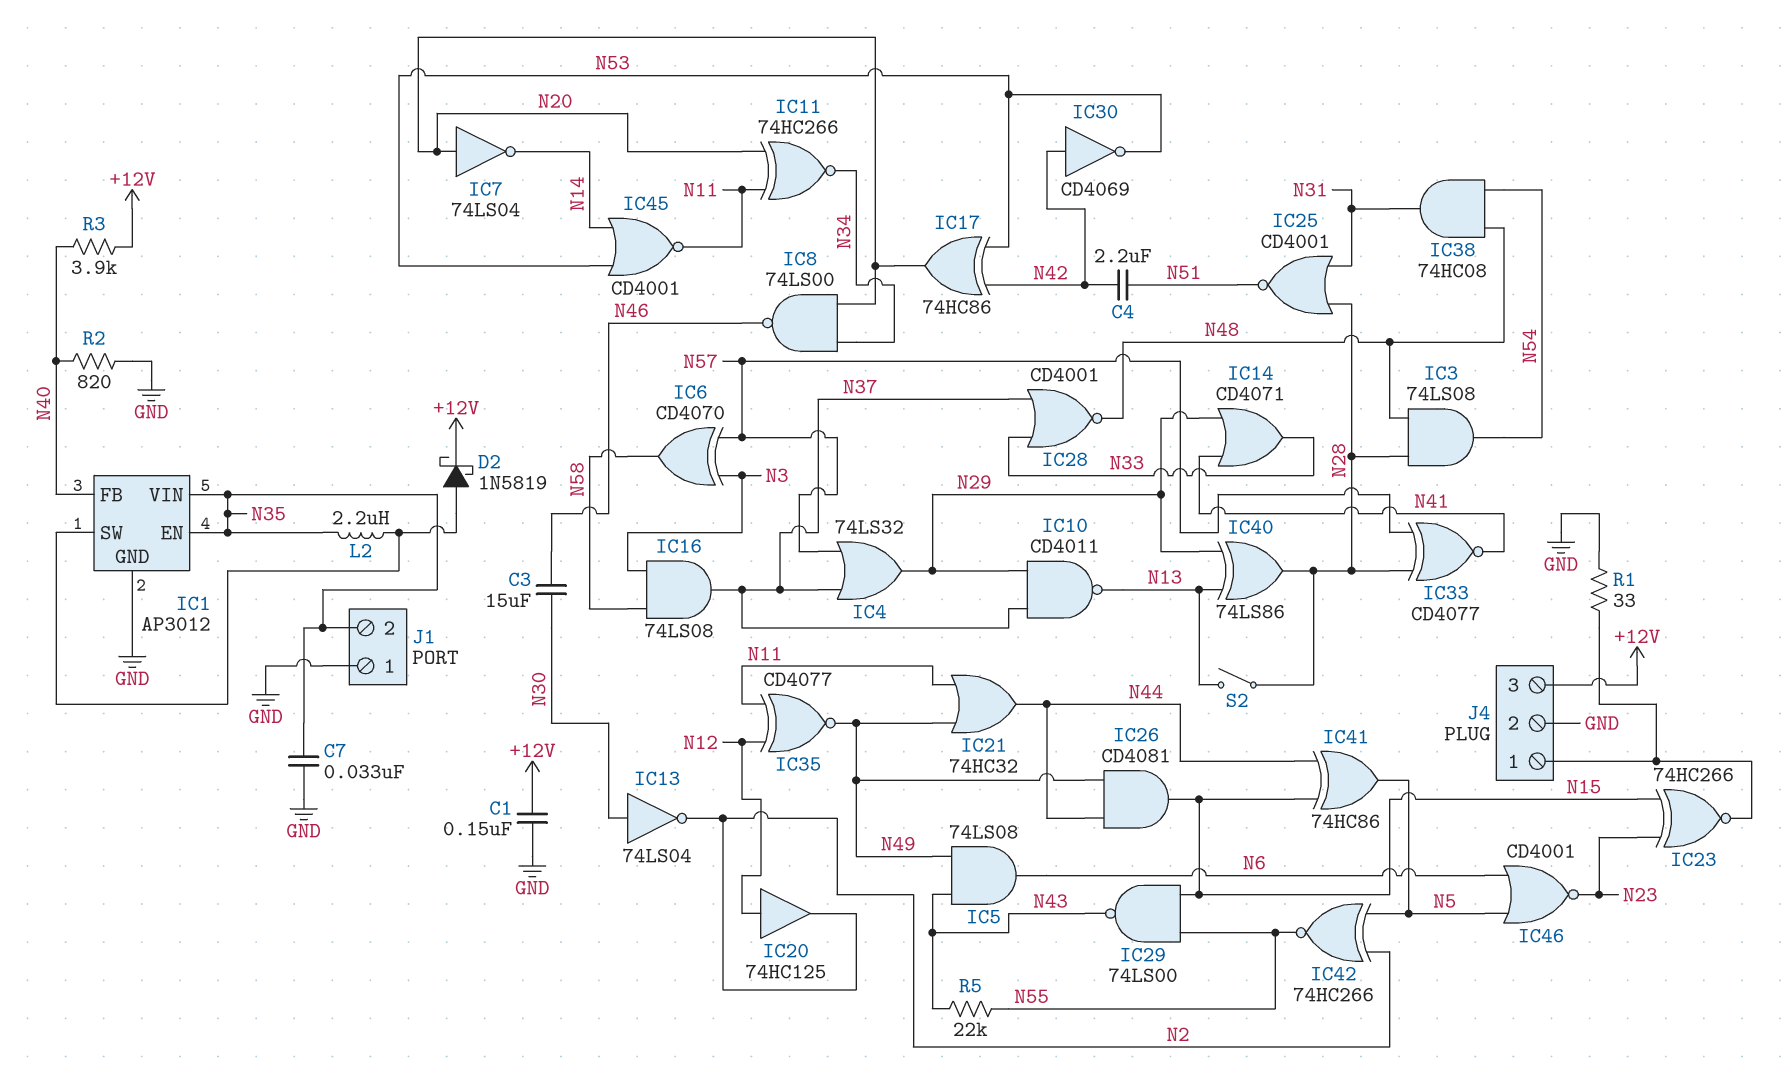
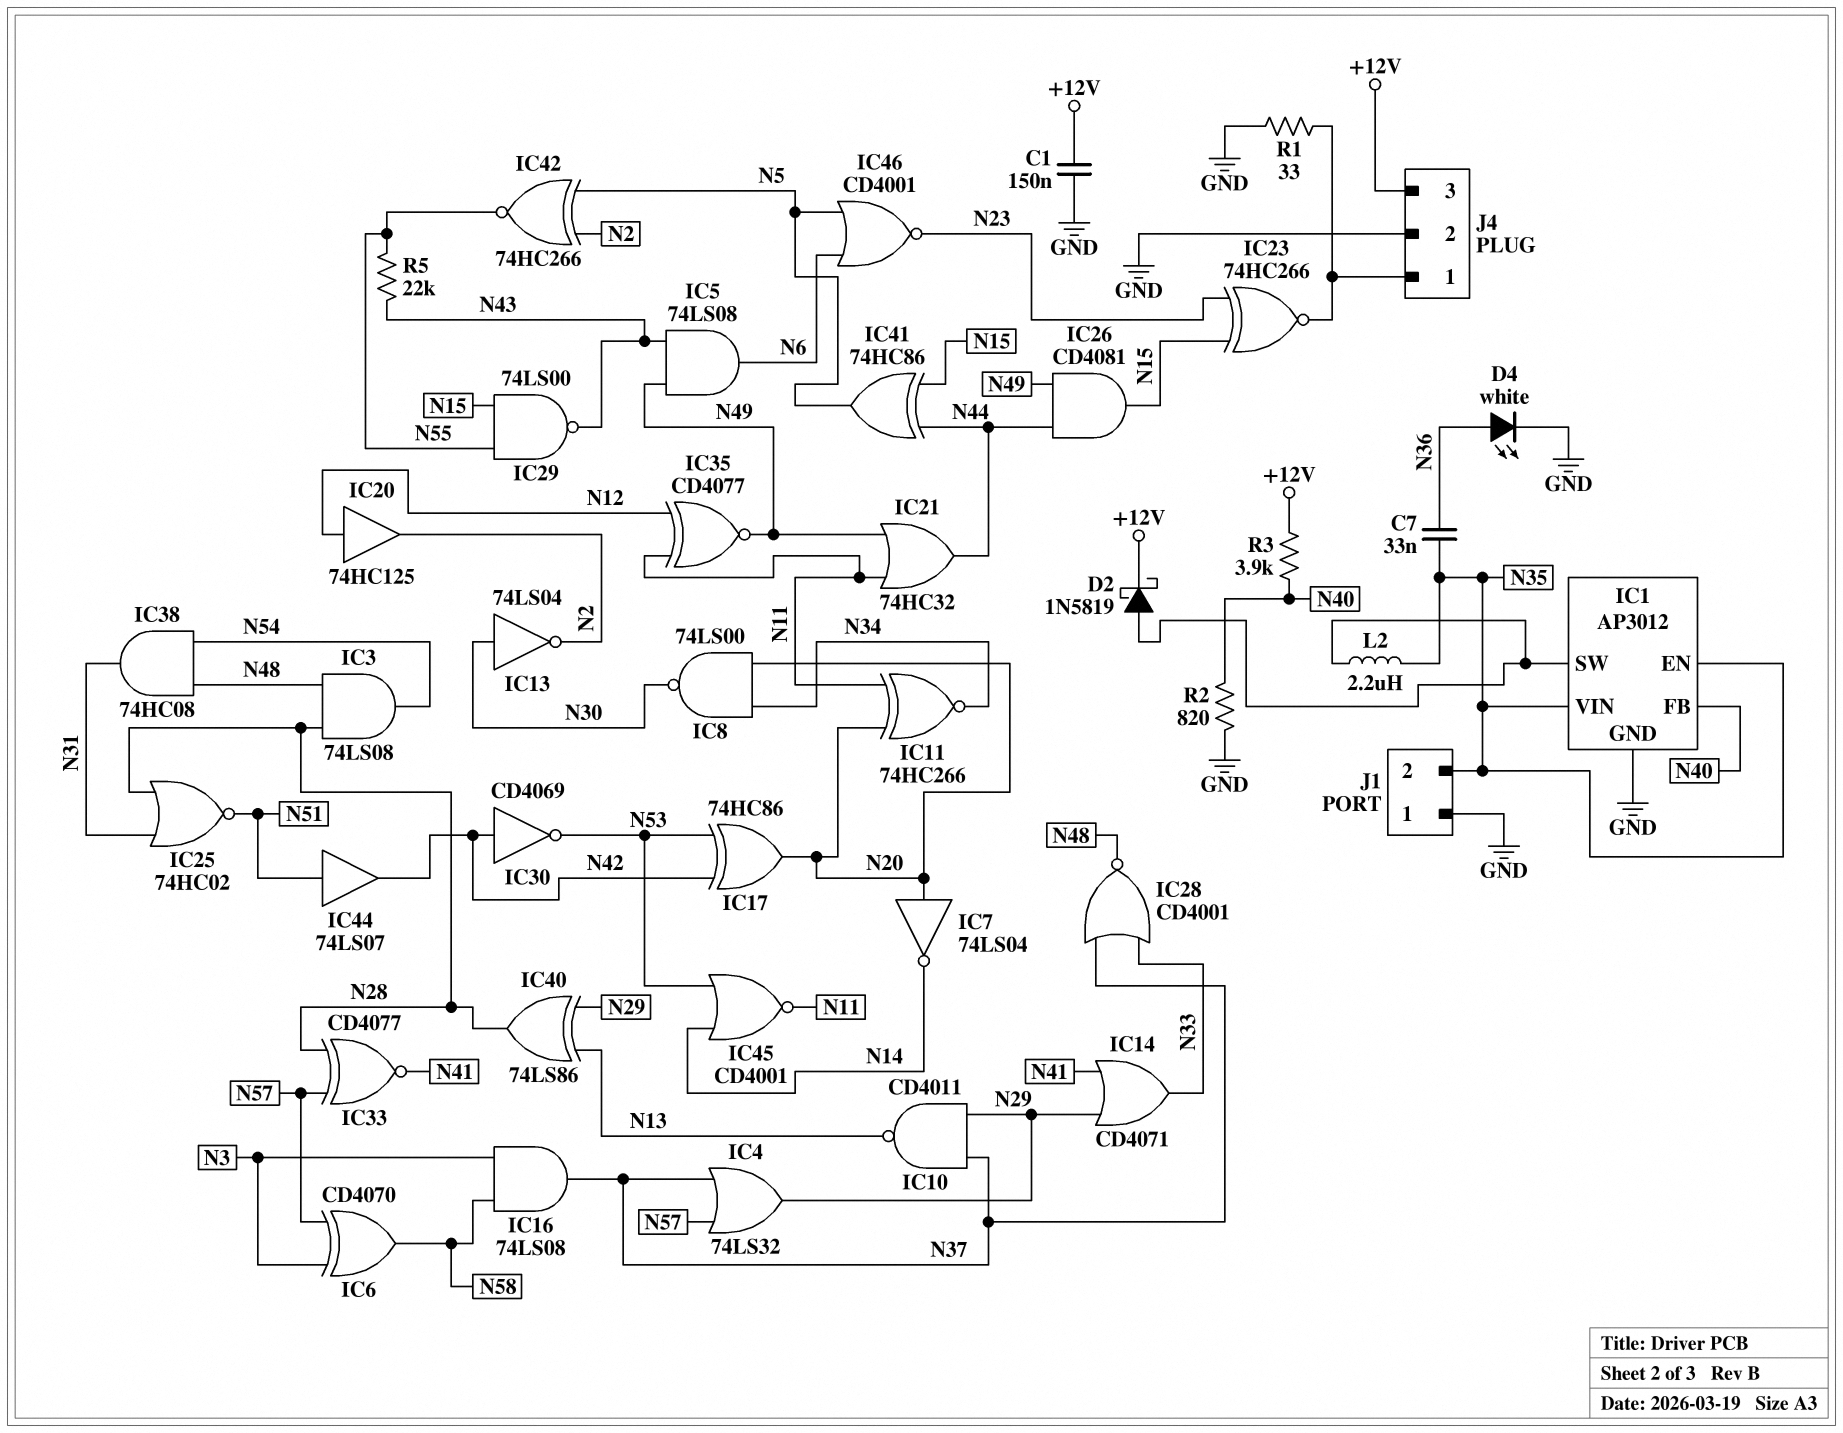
C3: 15uF (N30, N46) -> none
C4: 2.2uF (N42, N51) -> none
C7: 33nF (GND, N35) -> 33nF (N35, N36)
D4: none -> LED white (A N36, K GND)
IC8: NAND 74LS00 (in N20, in N34, out N46) -> NAND 74LS00 (in N20, in N34, out N30)
IC25: NOR CD4001 (in N28, in N31, out N51) -> NOR 74HC02 (in N28, in N31, out N51)
IC44: none -> buffer 74LS07 (in N51, out N42)
S2: switch (N13, N28) -> none

